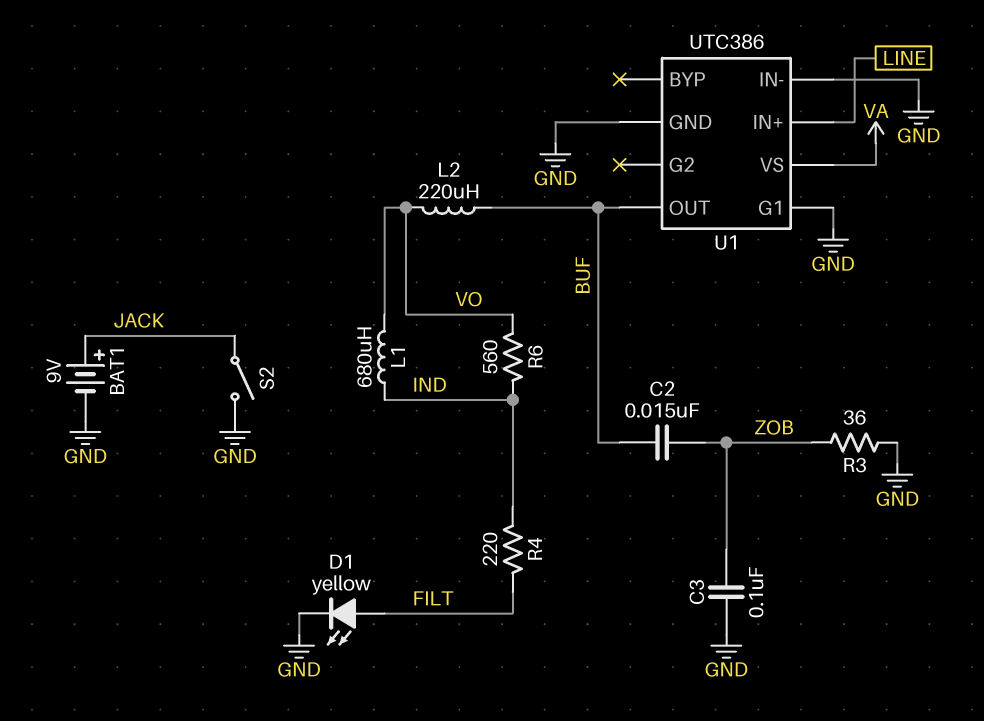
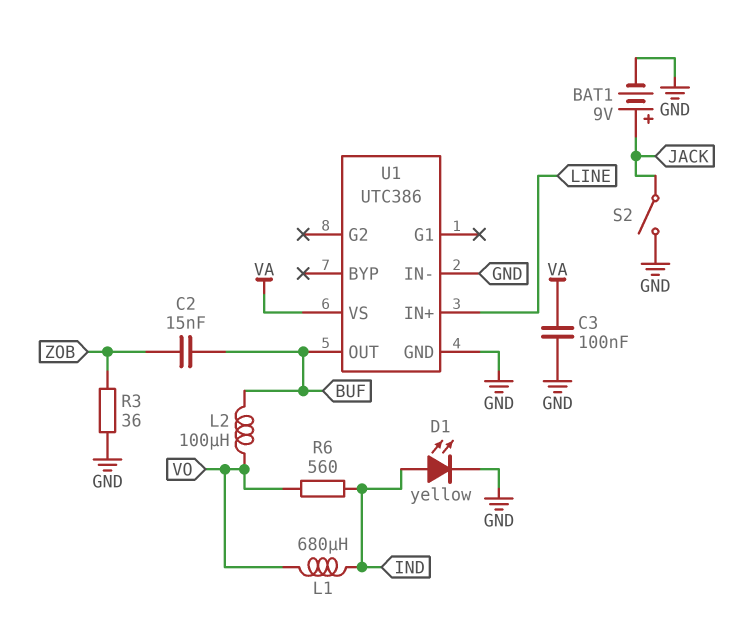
C3: 100nF (GND, ZOB) -> 100nF (GND, VA)
D1: LED yellow (A FILT, K GND) -> LED yellow (A IND, K GND)
L2: 220uH (BUF, VO) -> 100uH (BUF, VO)
R4: 220 (FILT, IND) -> none
U1 pin G1: GND -> none

